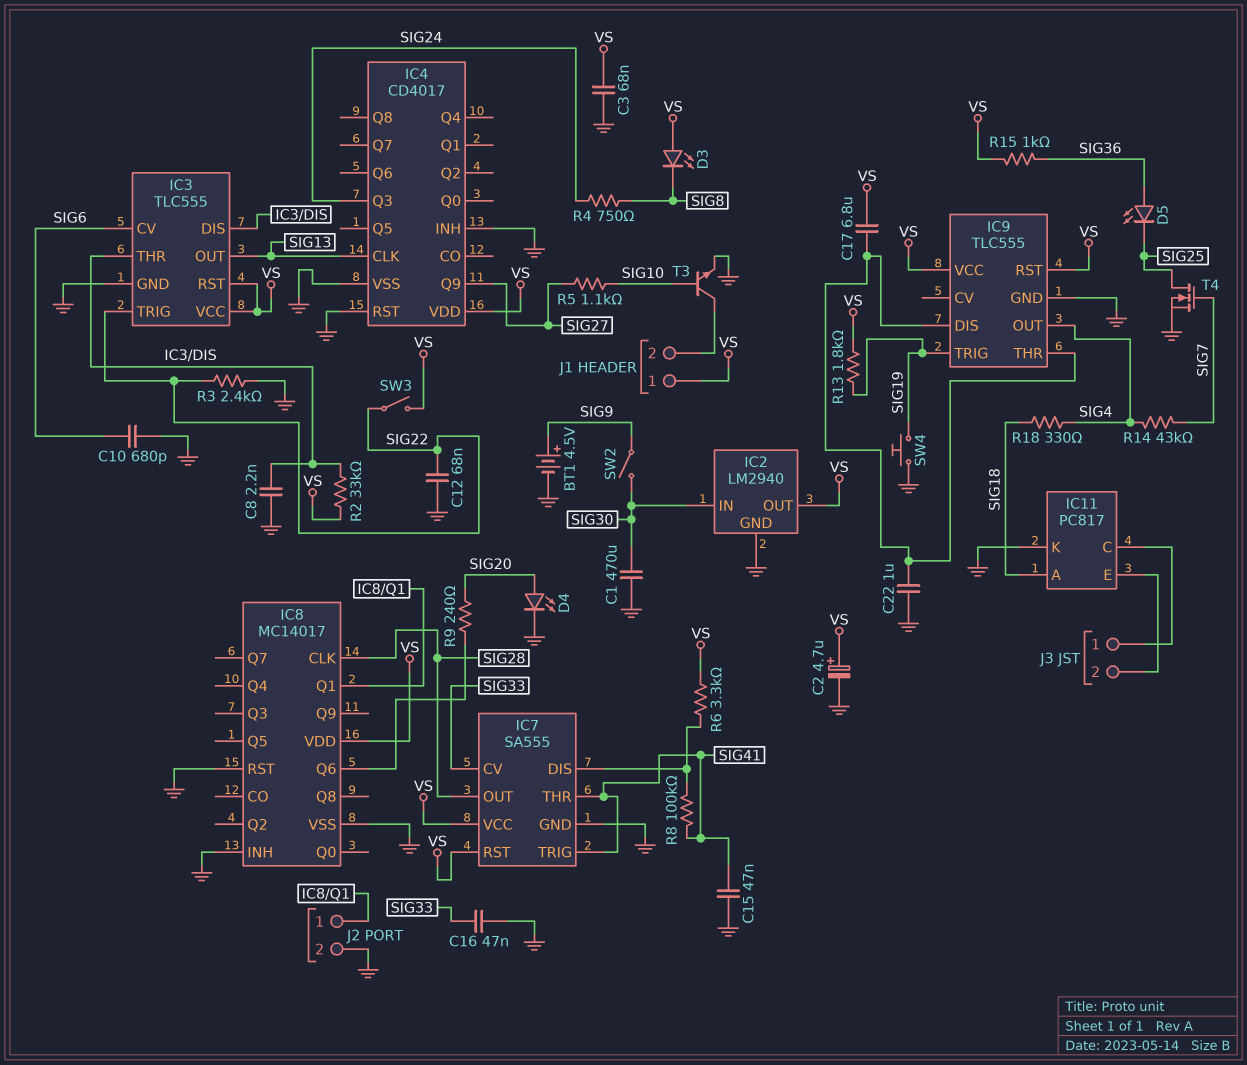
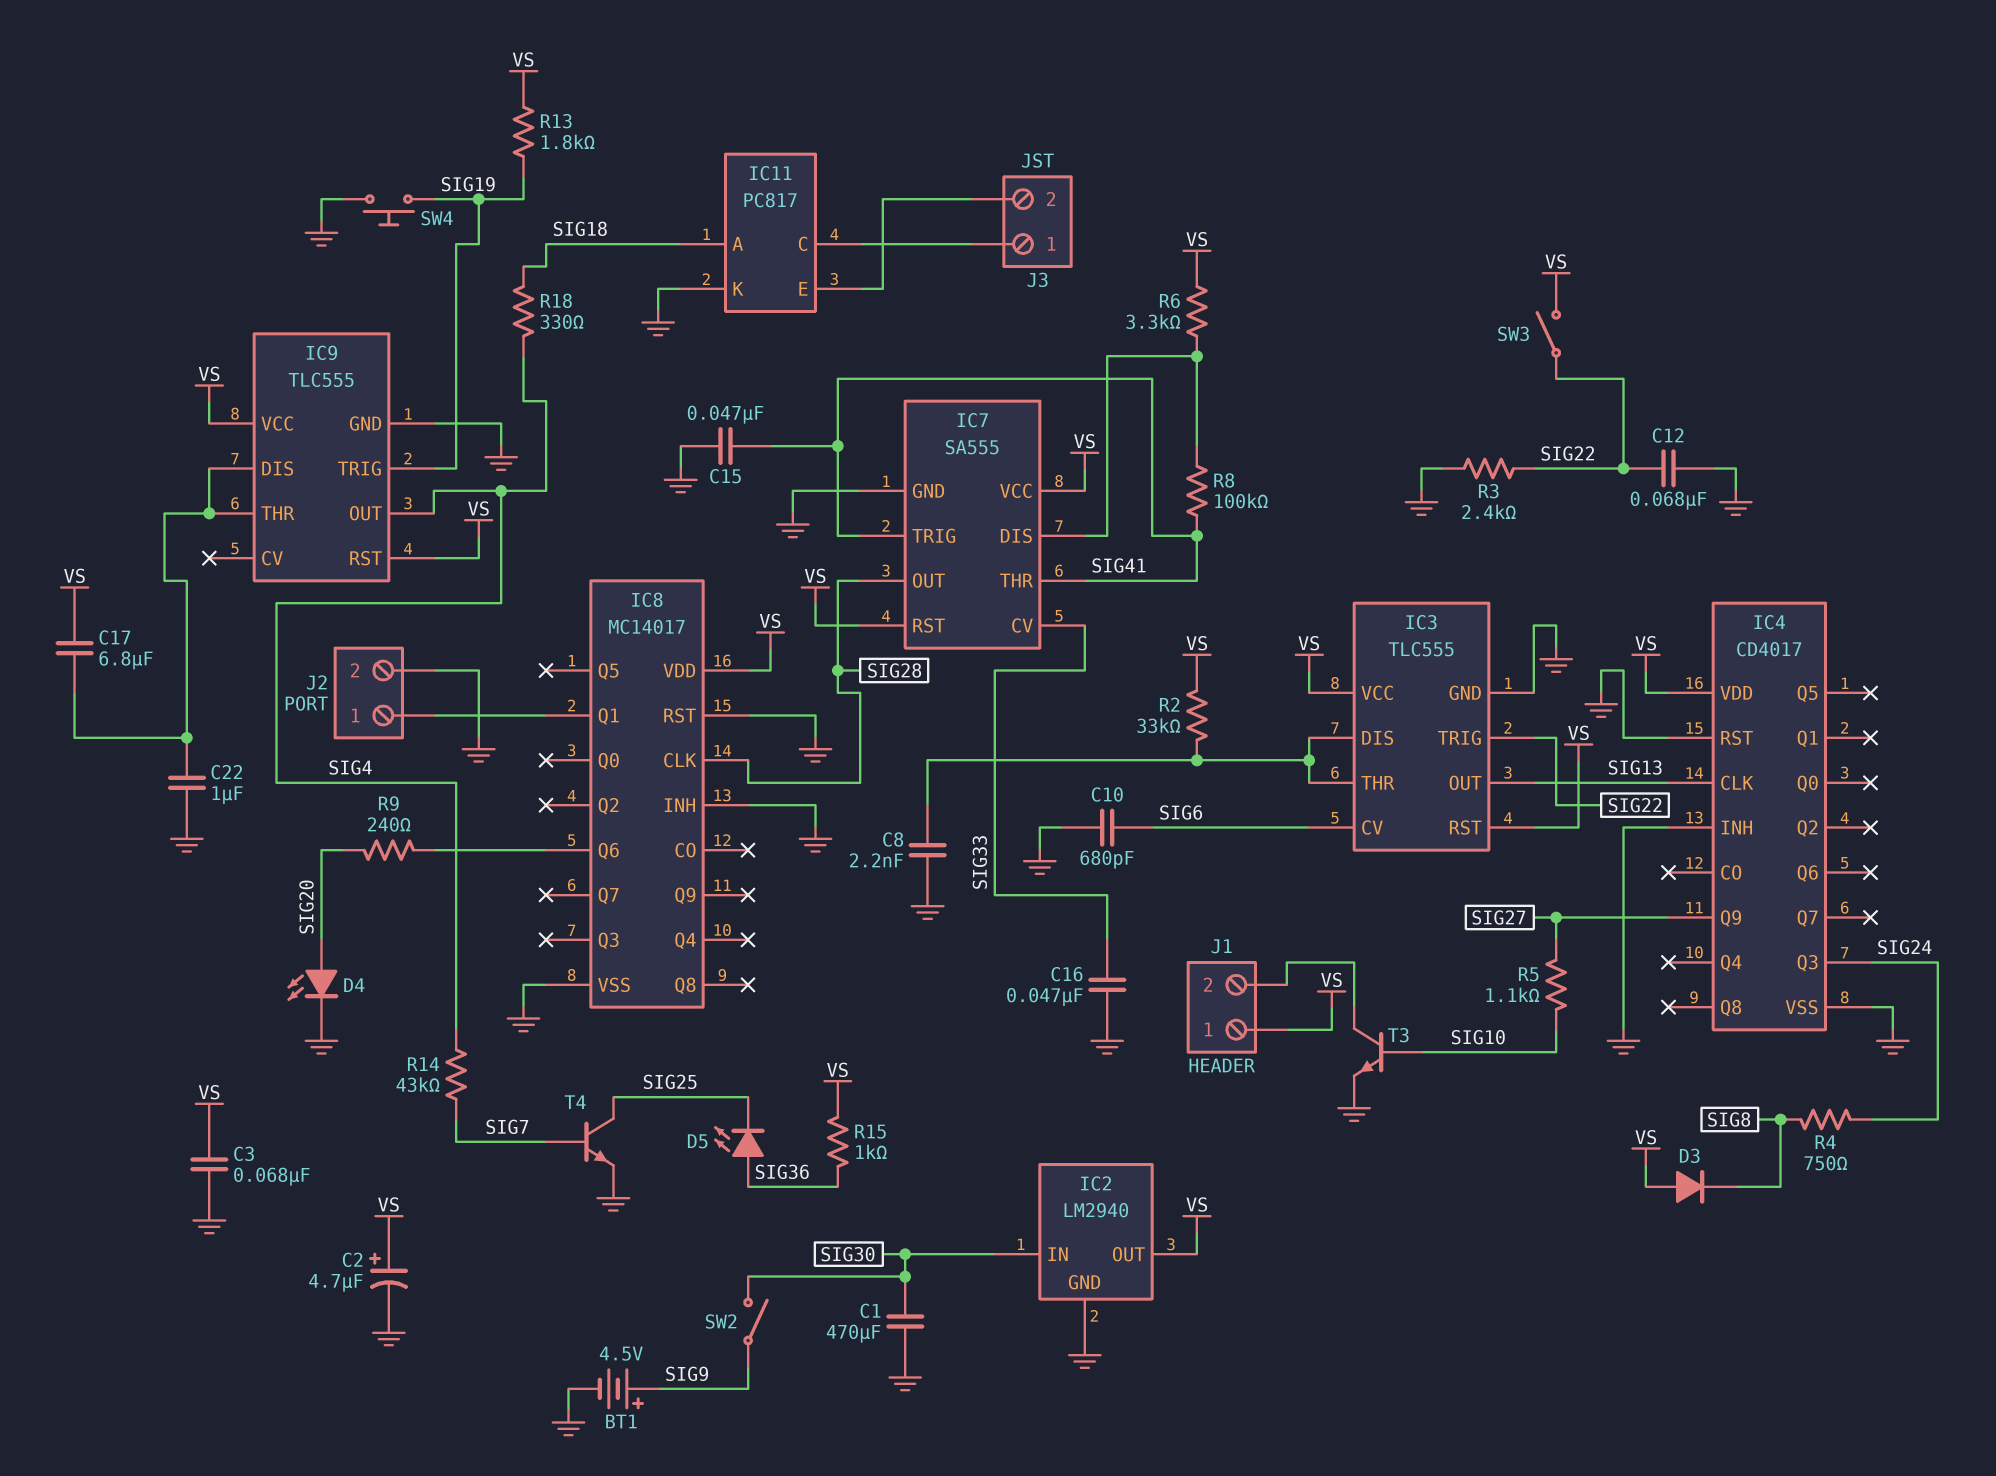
D3: LED (A VS, K SIG8) -> diode (A VS, K SIG8)
T4: NMOS (G SIG7, D SIG25, S GND) -> NPN (B SIG7, C SIG25, E GND)

